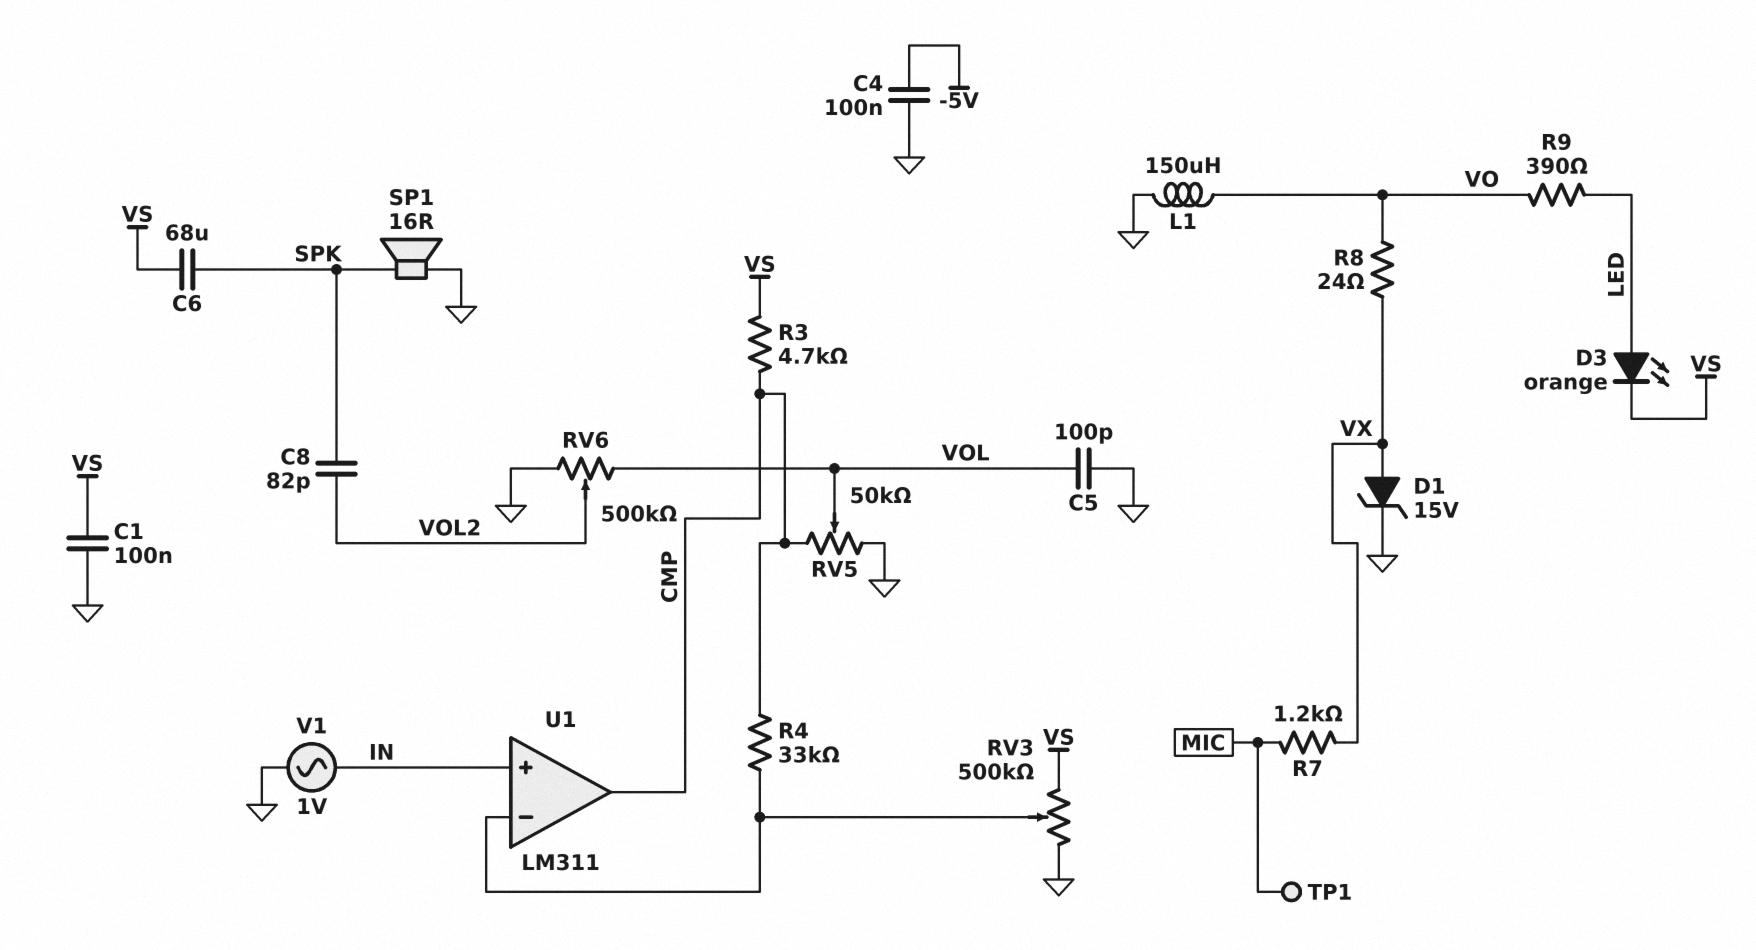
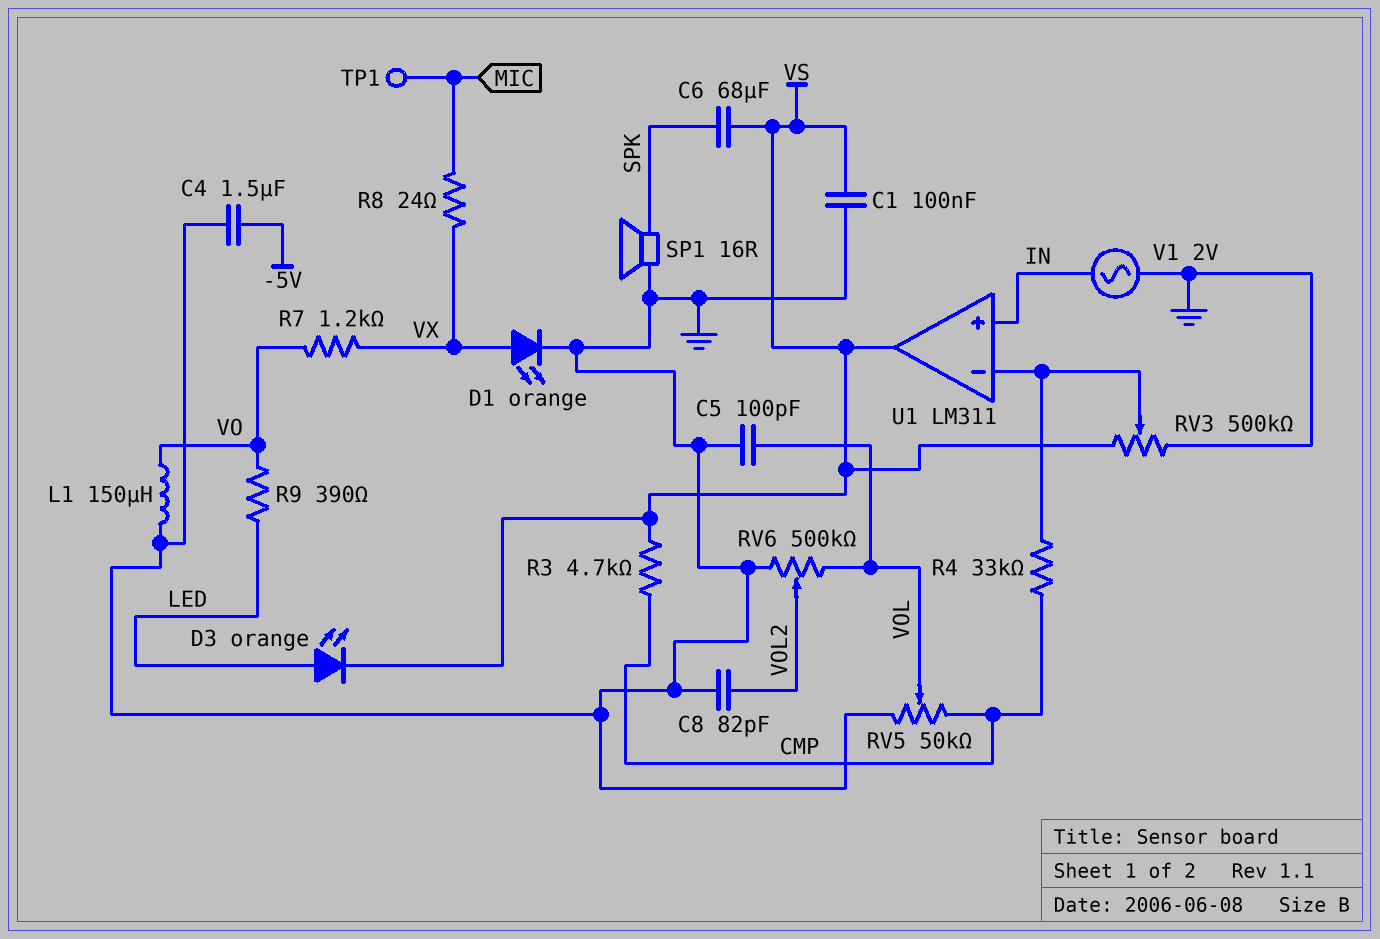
C4: 100nF (-5V, GND) -> 1.5uF (-5V, GND)
C8: 82pF (SPK, VOL2) -> 82pF (GND, VOL2)
D1: zener 15V (A VX, K GND) -> LED orange (A VX, K GND)
R7: 1.2k (MIC, VX) -> 1.2k (VO, VX)
R8: 24 (VO, VX) -> 24 (MIC, VX)
U1 pin out: CMP -> VS
V1: AC 1V (GND, IN) -> AC 2V (GND, IN)

